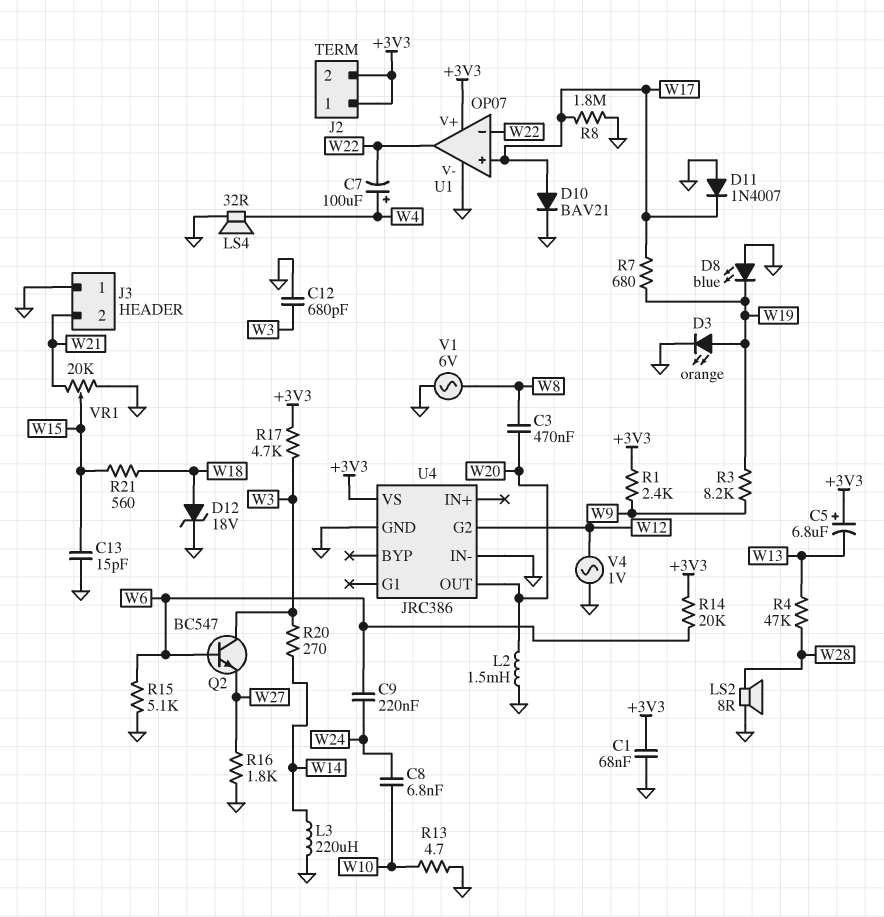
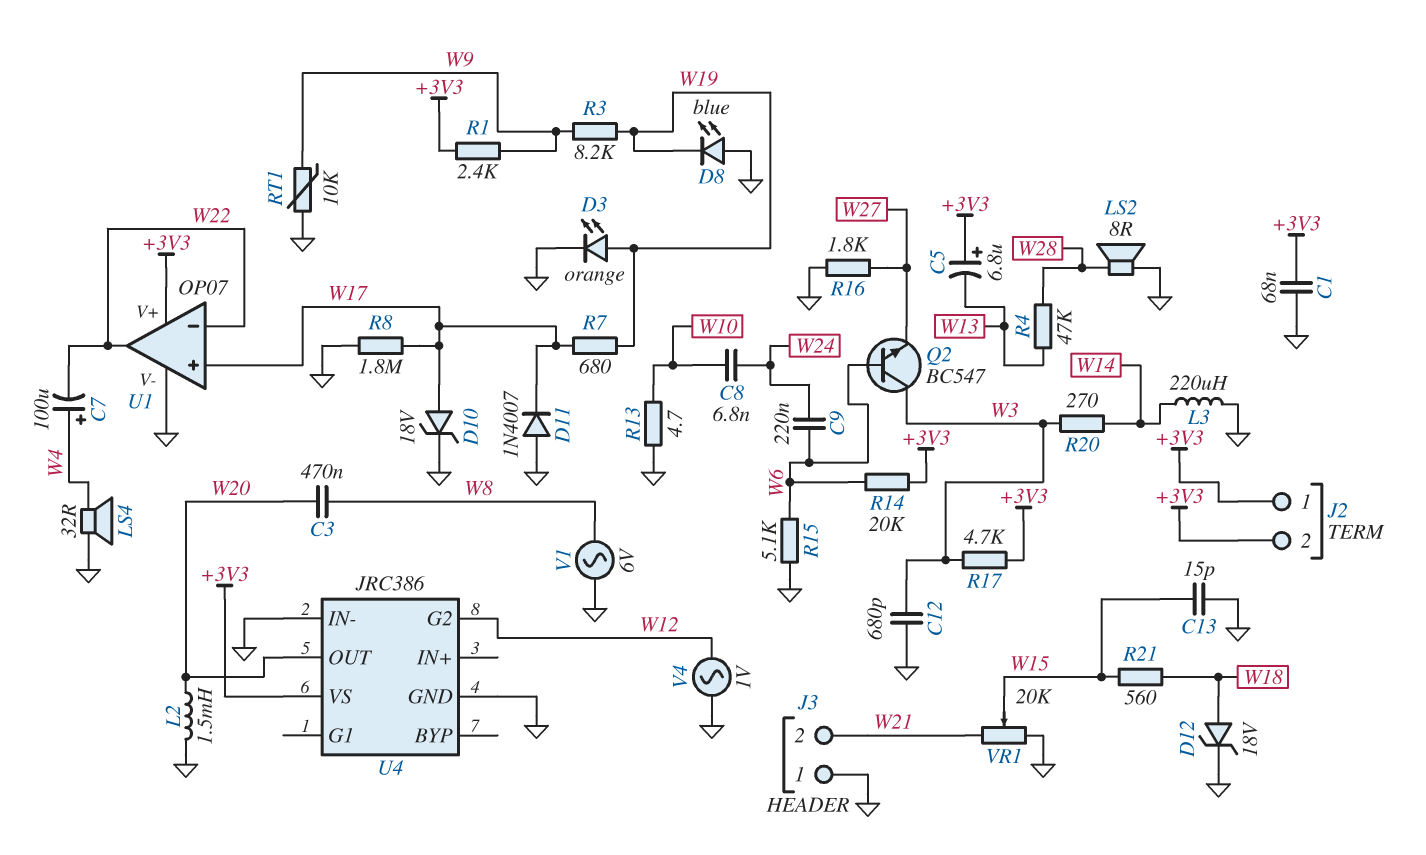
D10: diode BAV21 (A W17, K GND) -> zener 18V (A W17, K GND)
RT1: none -> 10k (GND, W9)

